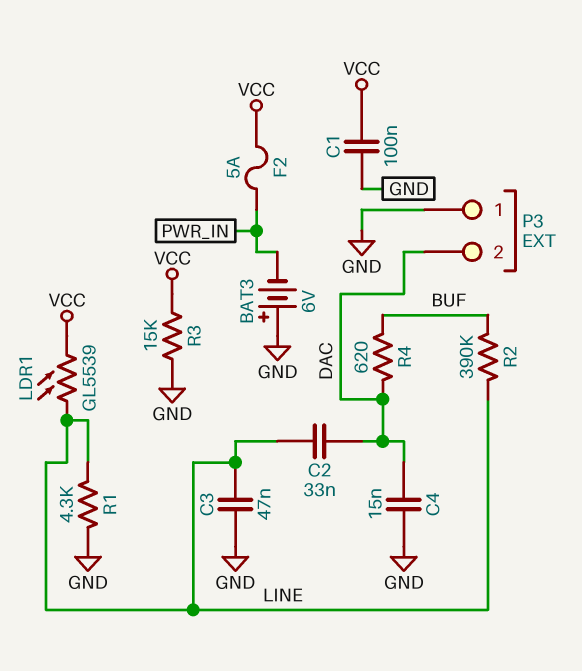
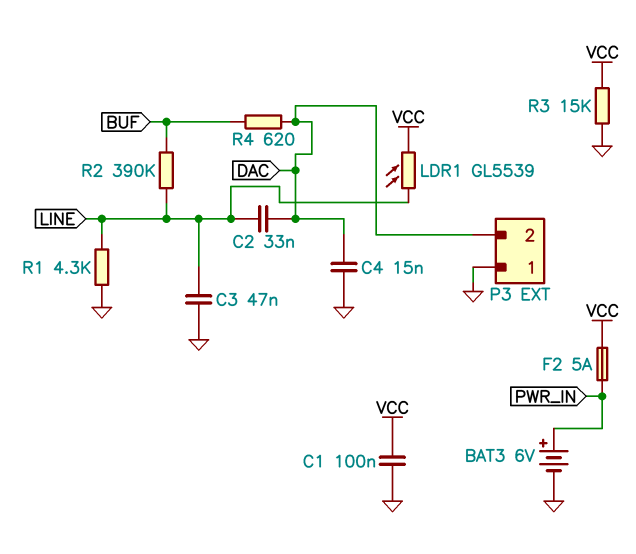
BAT3: 6V (plus GND, minus PWR_IN) -> 6V (plus PWR_IN, minus GND)

